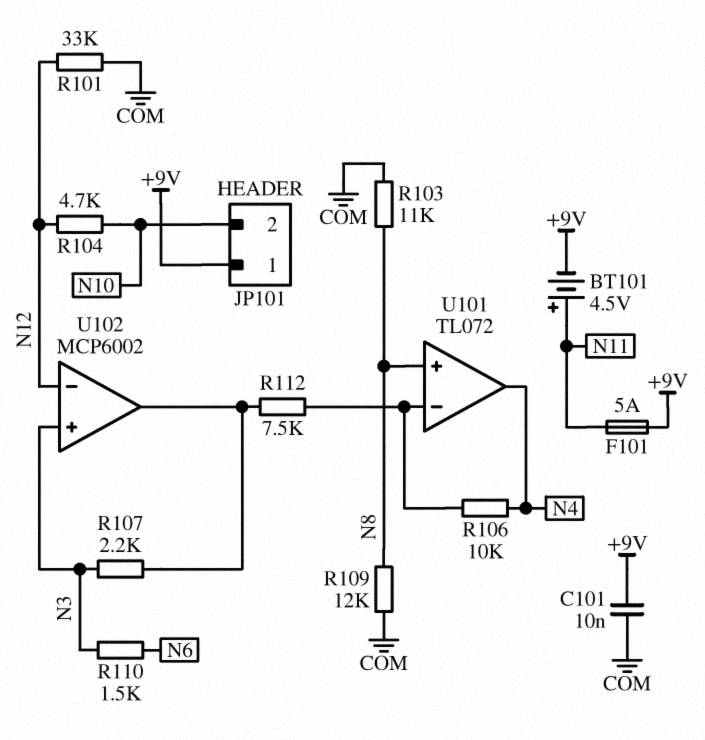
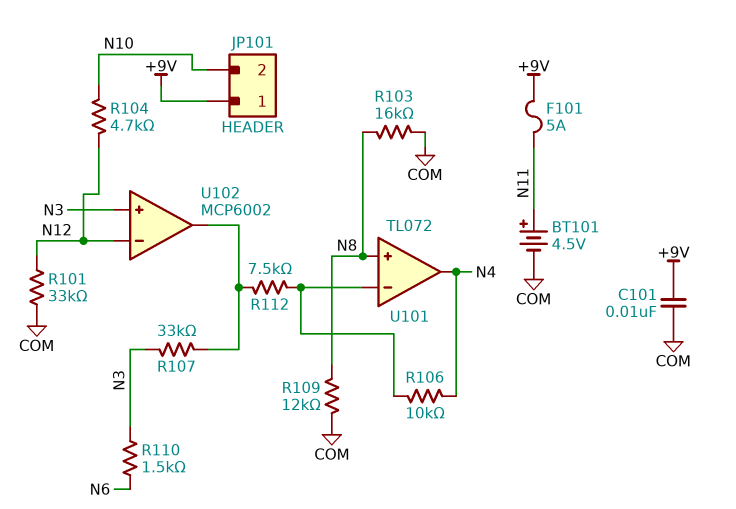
BT101: 4.5V (plus N11, minus +9V) -> 4.5V (plus N11, minus COM)
R103: 11k (COM, N8) -> 16k (COM, N8)
R107: 2.2k (N3, U102/out) -> 33k (N3, U102/out)

